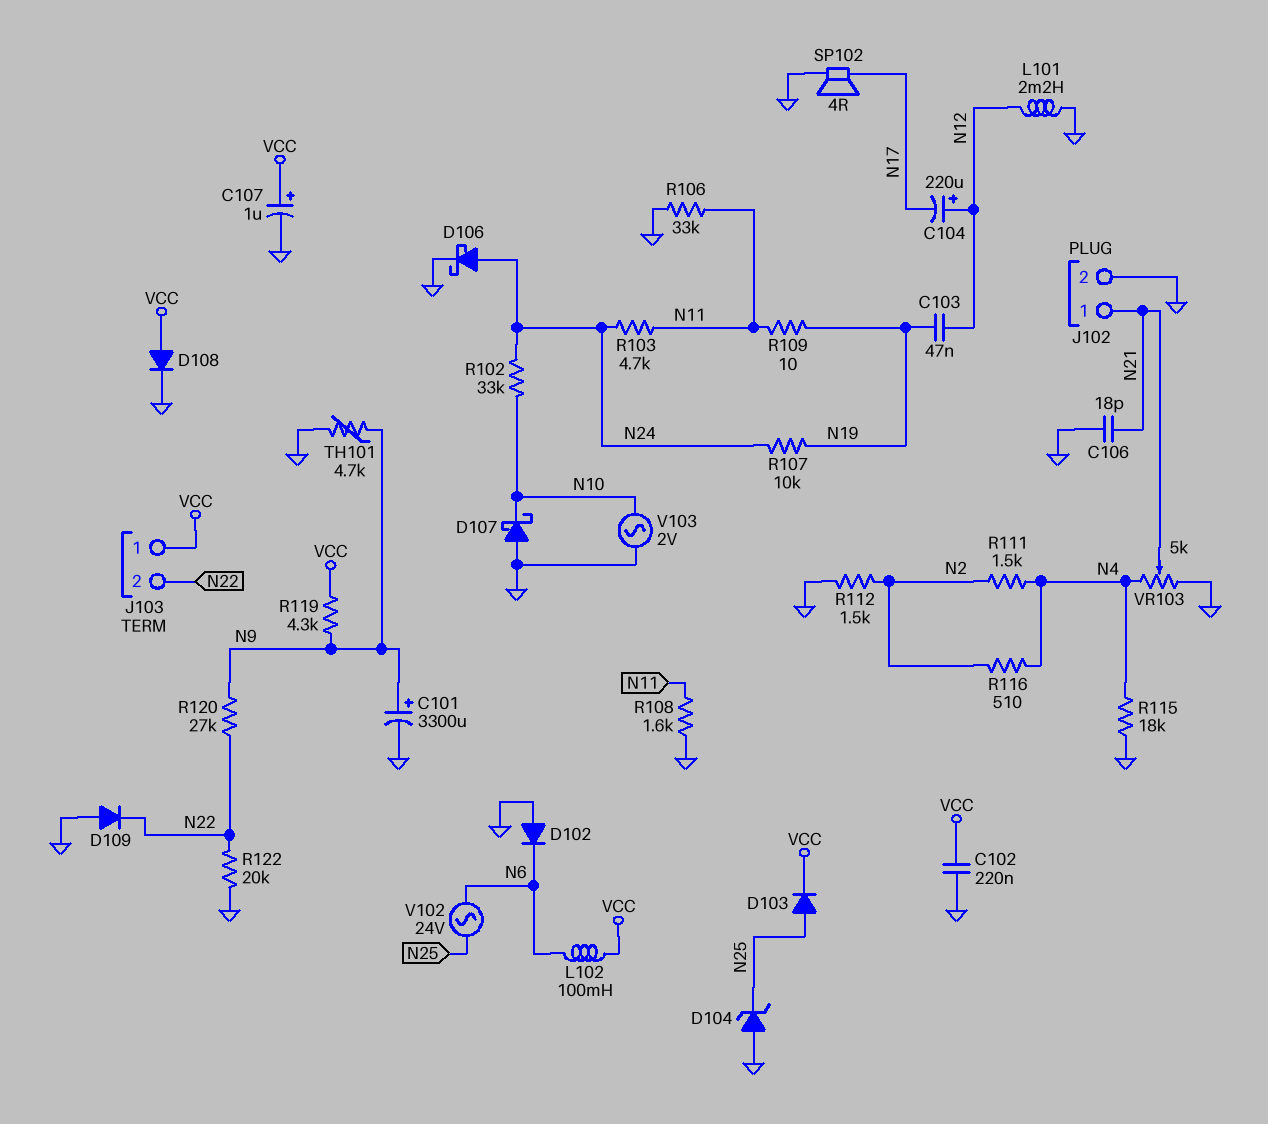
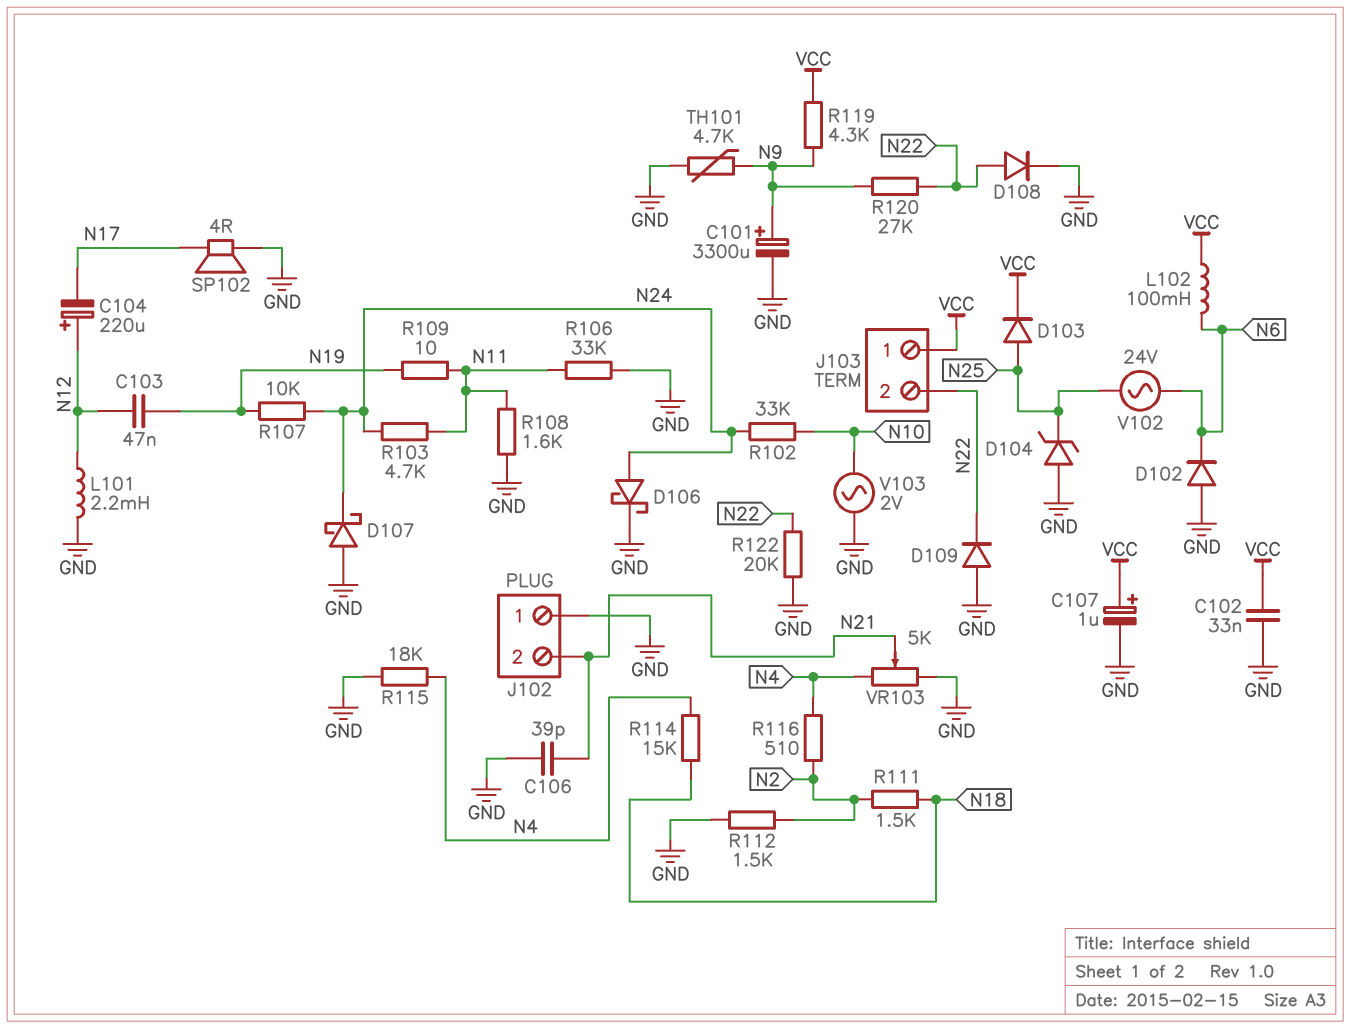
C102: 220nF (GND, VCC) -> 33nF (GND, VCC)
C106: 18pF (GND, N21) -> 39pF (GND, N21)
D107: schottky (A GND, K N10) -> schottky (A GND, K N24)
D108: diode (A VCC, K GND) -> diode (A N22, K GND)
J102 pin 1: N21 -> GND
J102 pin 2: GND -> N21
R111: 1.5k (N2, N4) -> 1.5k (N2, N18)
R114: none -> 15k (N4, N18)

